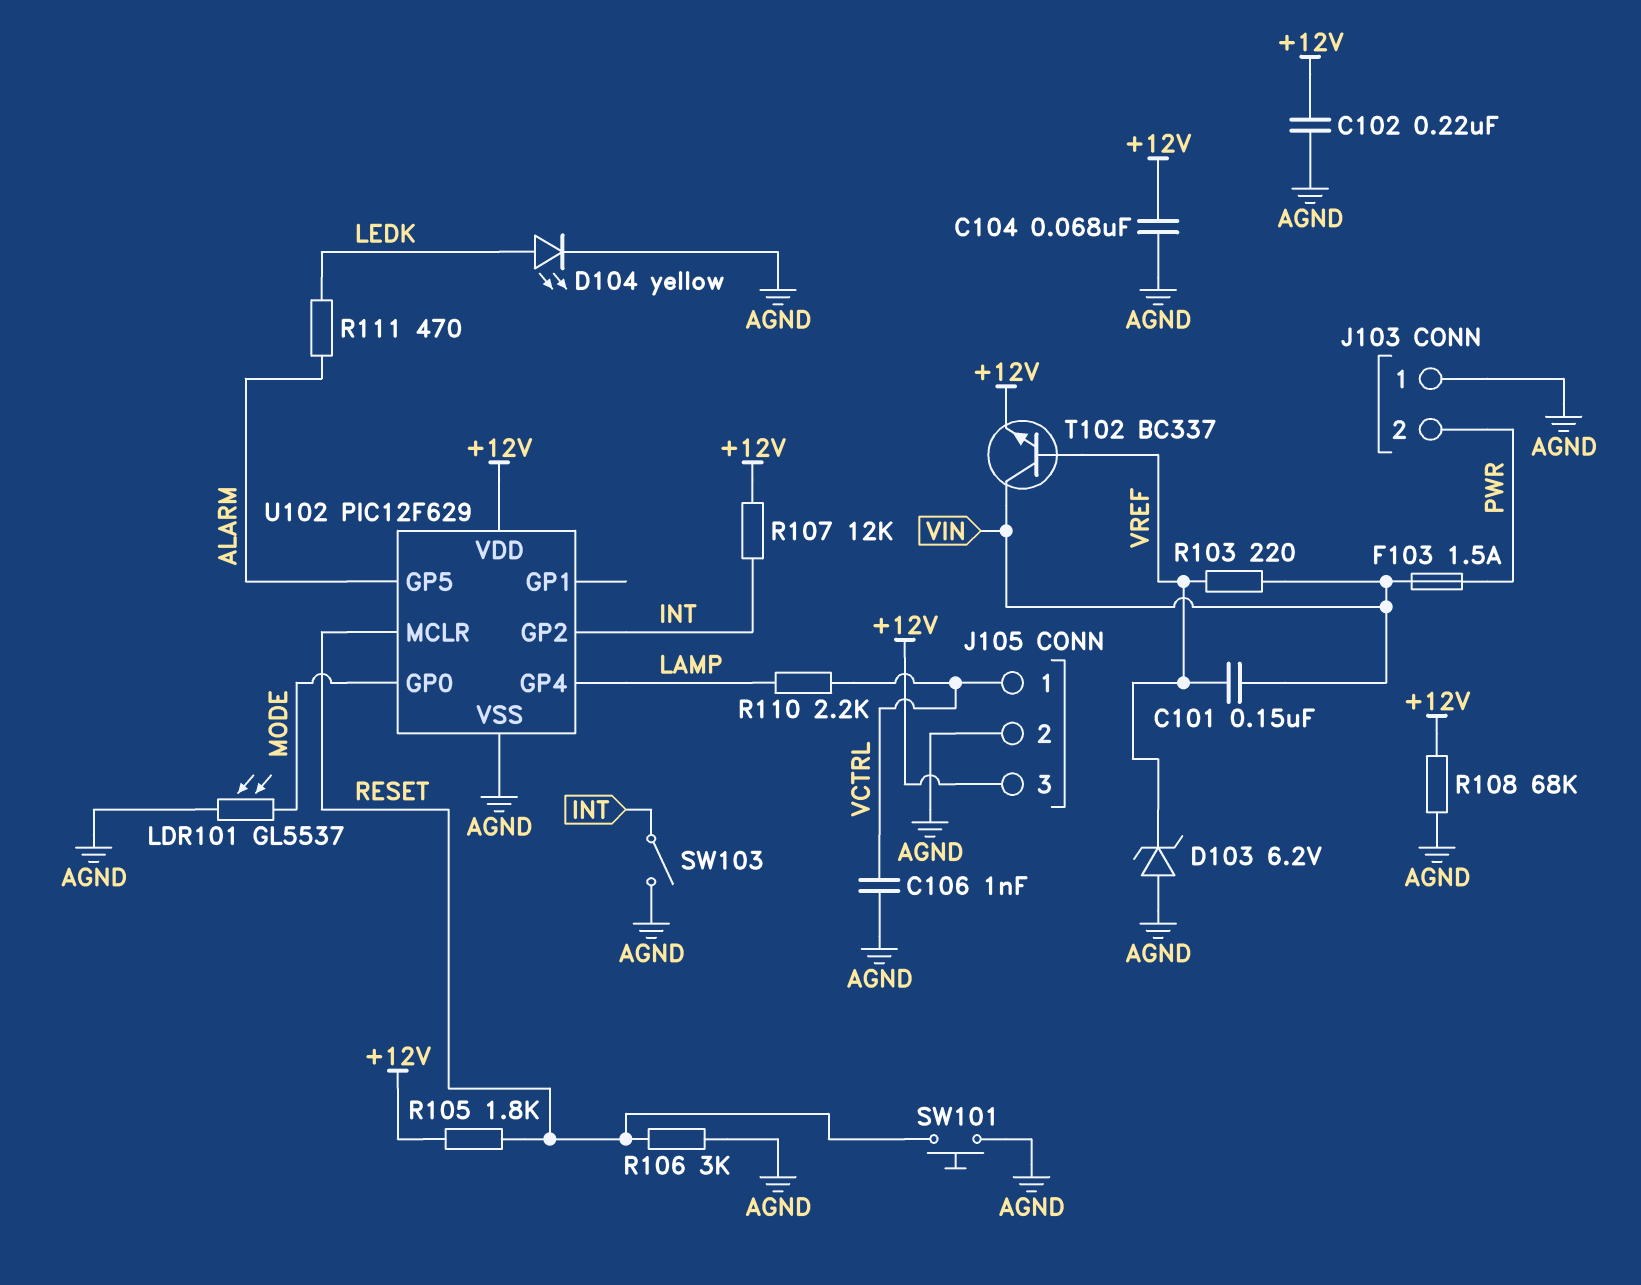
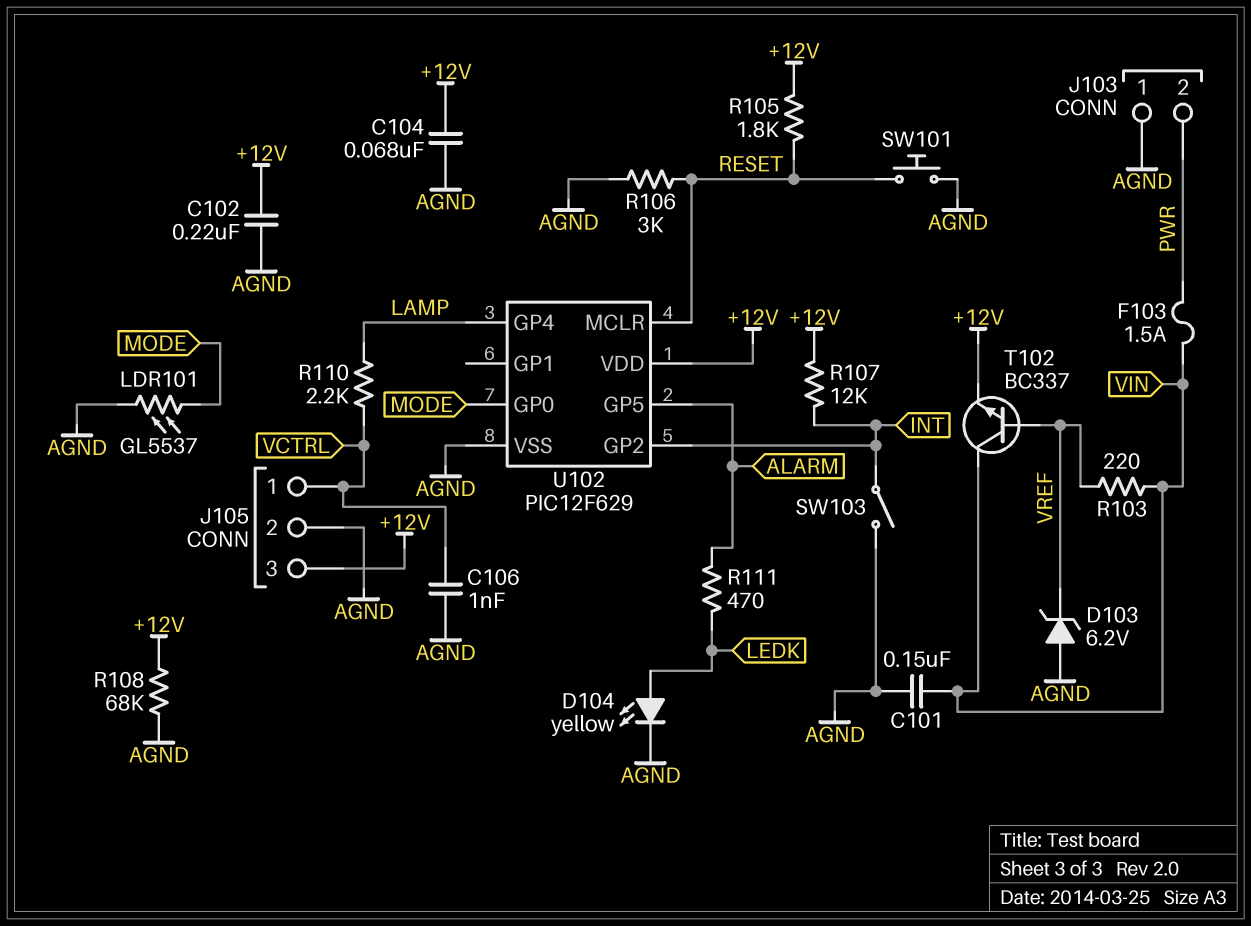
C101: 150nF (VIN, VREF) -> 150nF (AGND, VIN)

